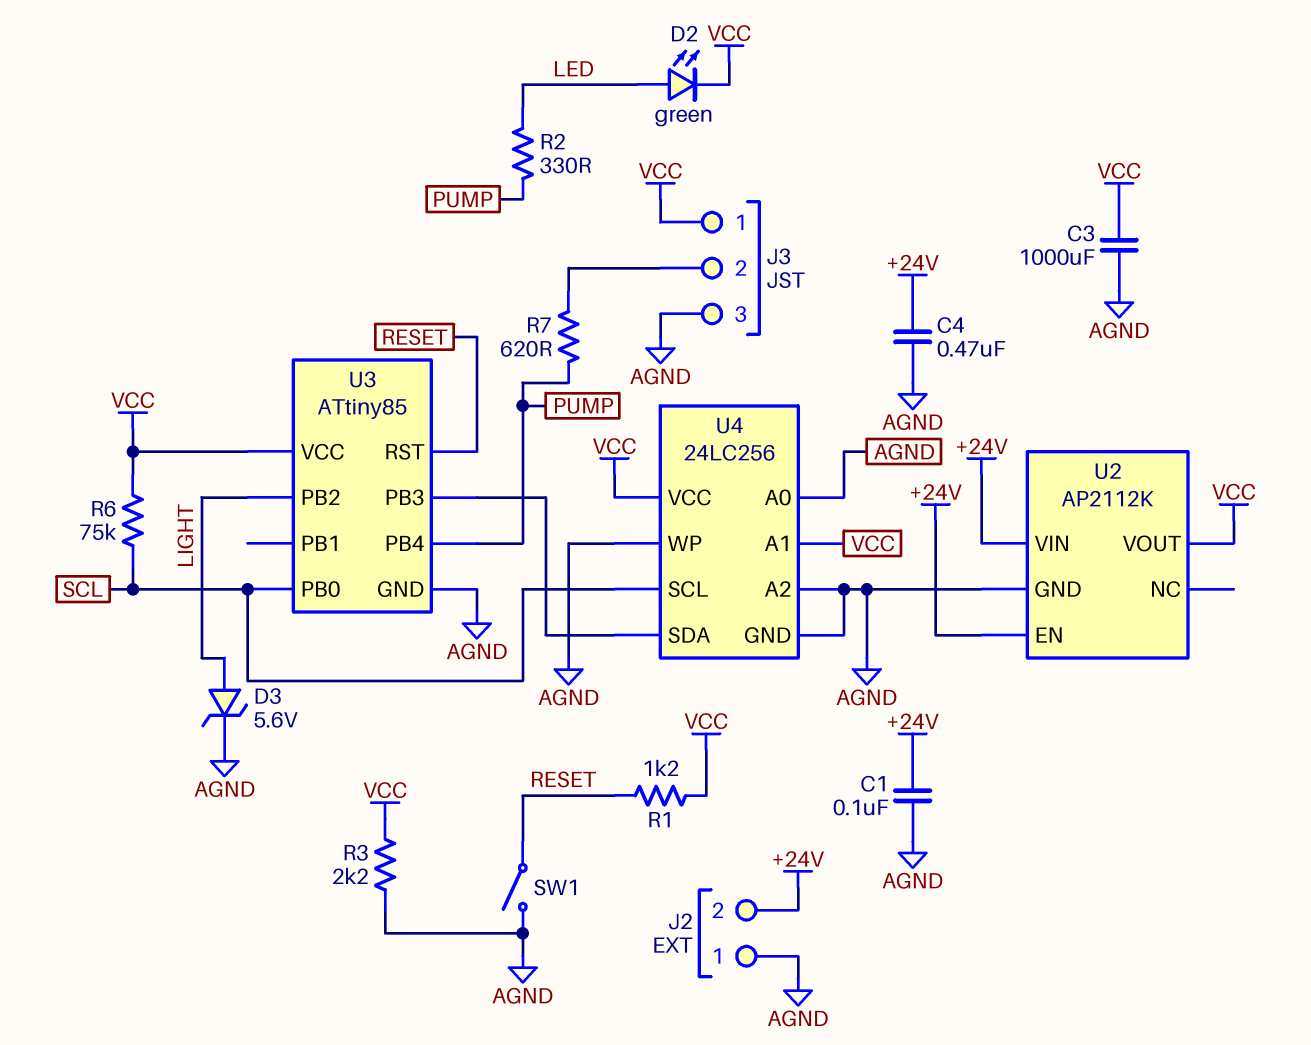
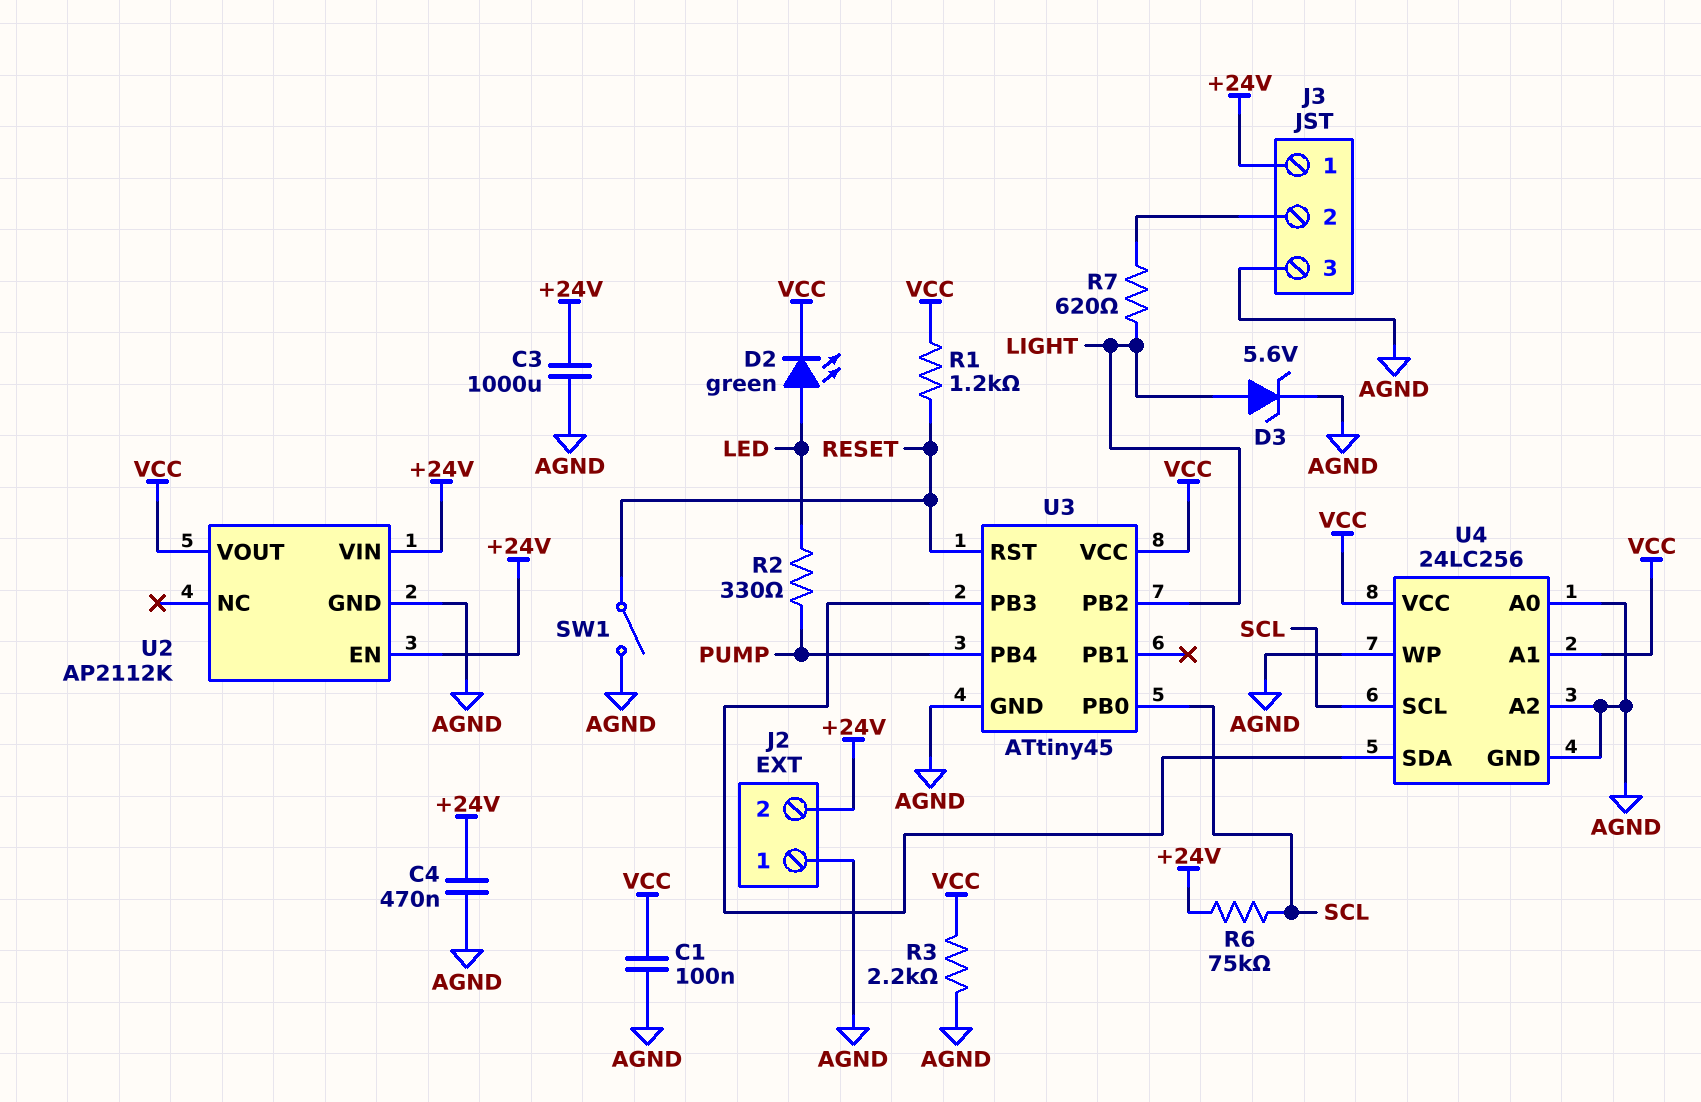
C1: 100nF (+24V, AGND) -> 100nF (AGND, VCC)
C3: 1000uF (AGND, VCC) -> 1000uF (+24V, AGND)
J3 pin 1: VCC -> +24V
R6: 75k (SCL, VCC) -> 75k (+24V, SCL)
R7: 620 (J3/2, PUMP) -> 620 (J3/2, LIGHT)
U3: ATtiny85 -> ATtiny45

